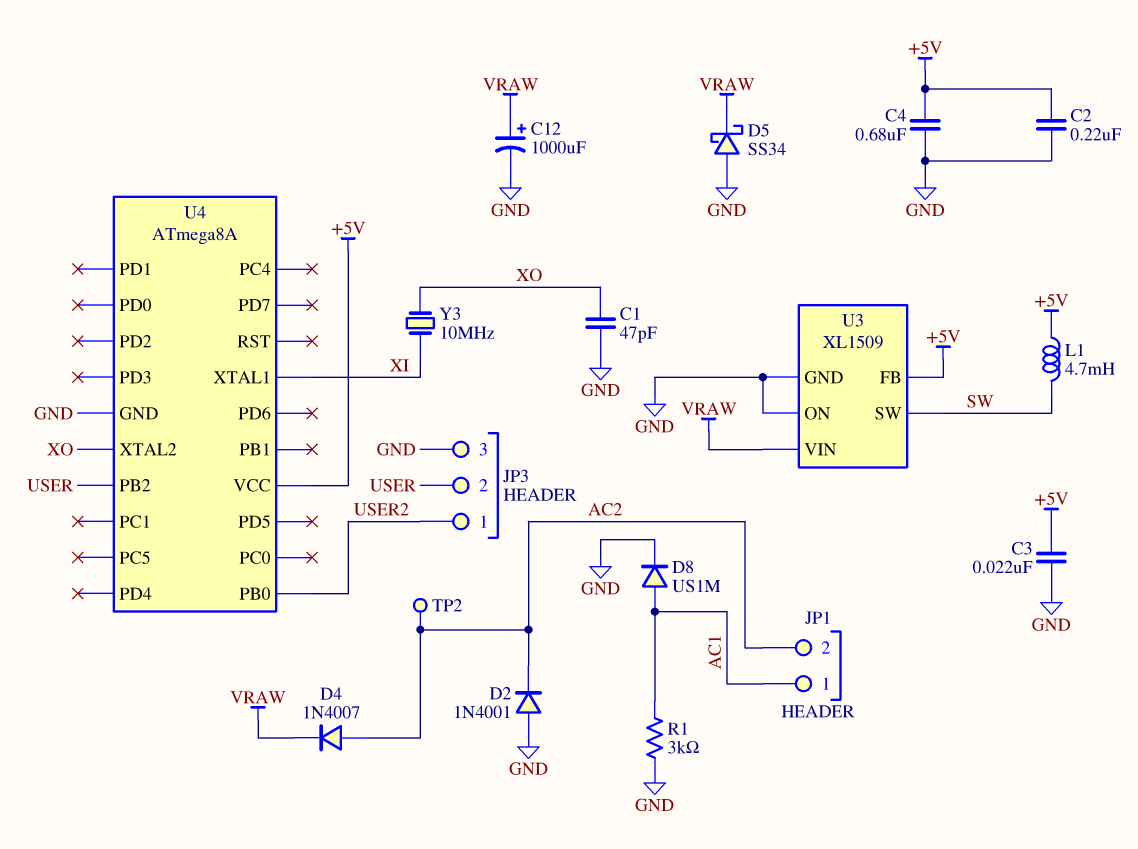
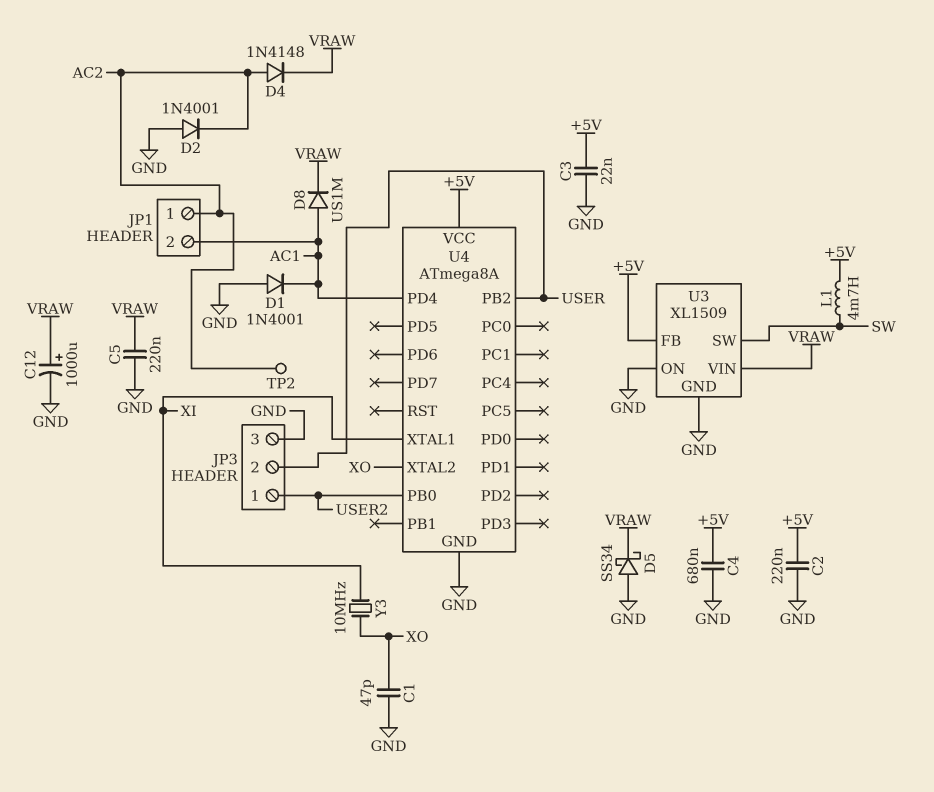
C5: none -> 220nF (GND, VRAW)
D1: none -> diode 1N4001 (A GND, K AC1)
D4: diode 1N4007 (A AC2, K VRAW) -> diode 1N4148 (A AC2, K VRAW)
D8: diode US1M (A AC1, K GND) -> diode US1M (A AC1, K VRAW)
JP1 pin 1: AC1 -> AC2
JP1 pin 2: AC2 -> AC1
R1: 3k (AC1, GND) -> none
U4 pin PD4: none -> AC1

